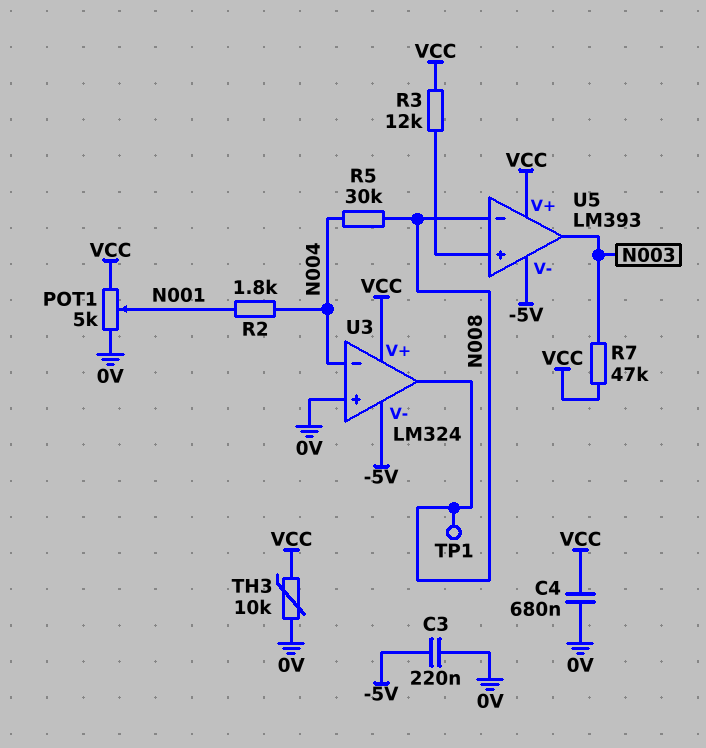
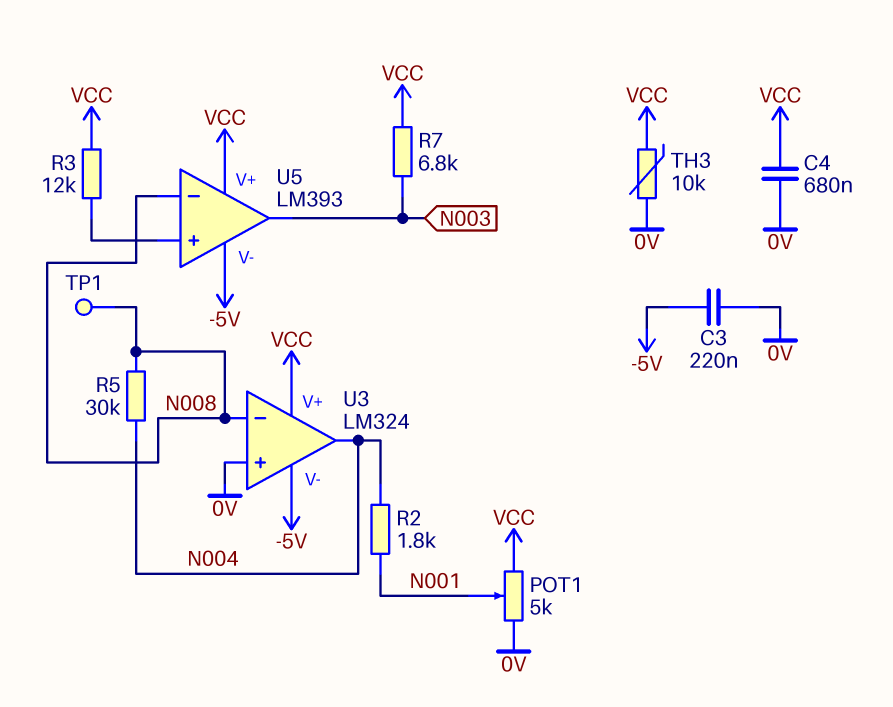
R7: 47k (N003, VCC) -> 6.8k (N003, VCC)
U3 pin in-: N004 -> N008
U3 pin out: N008 -> N004

